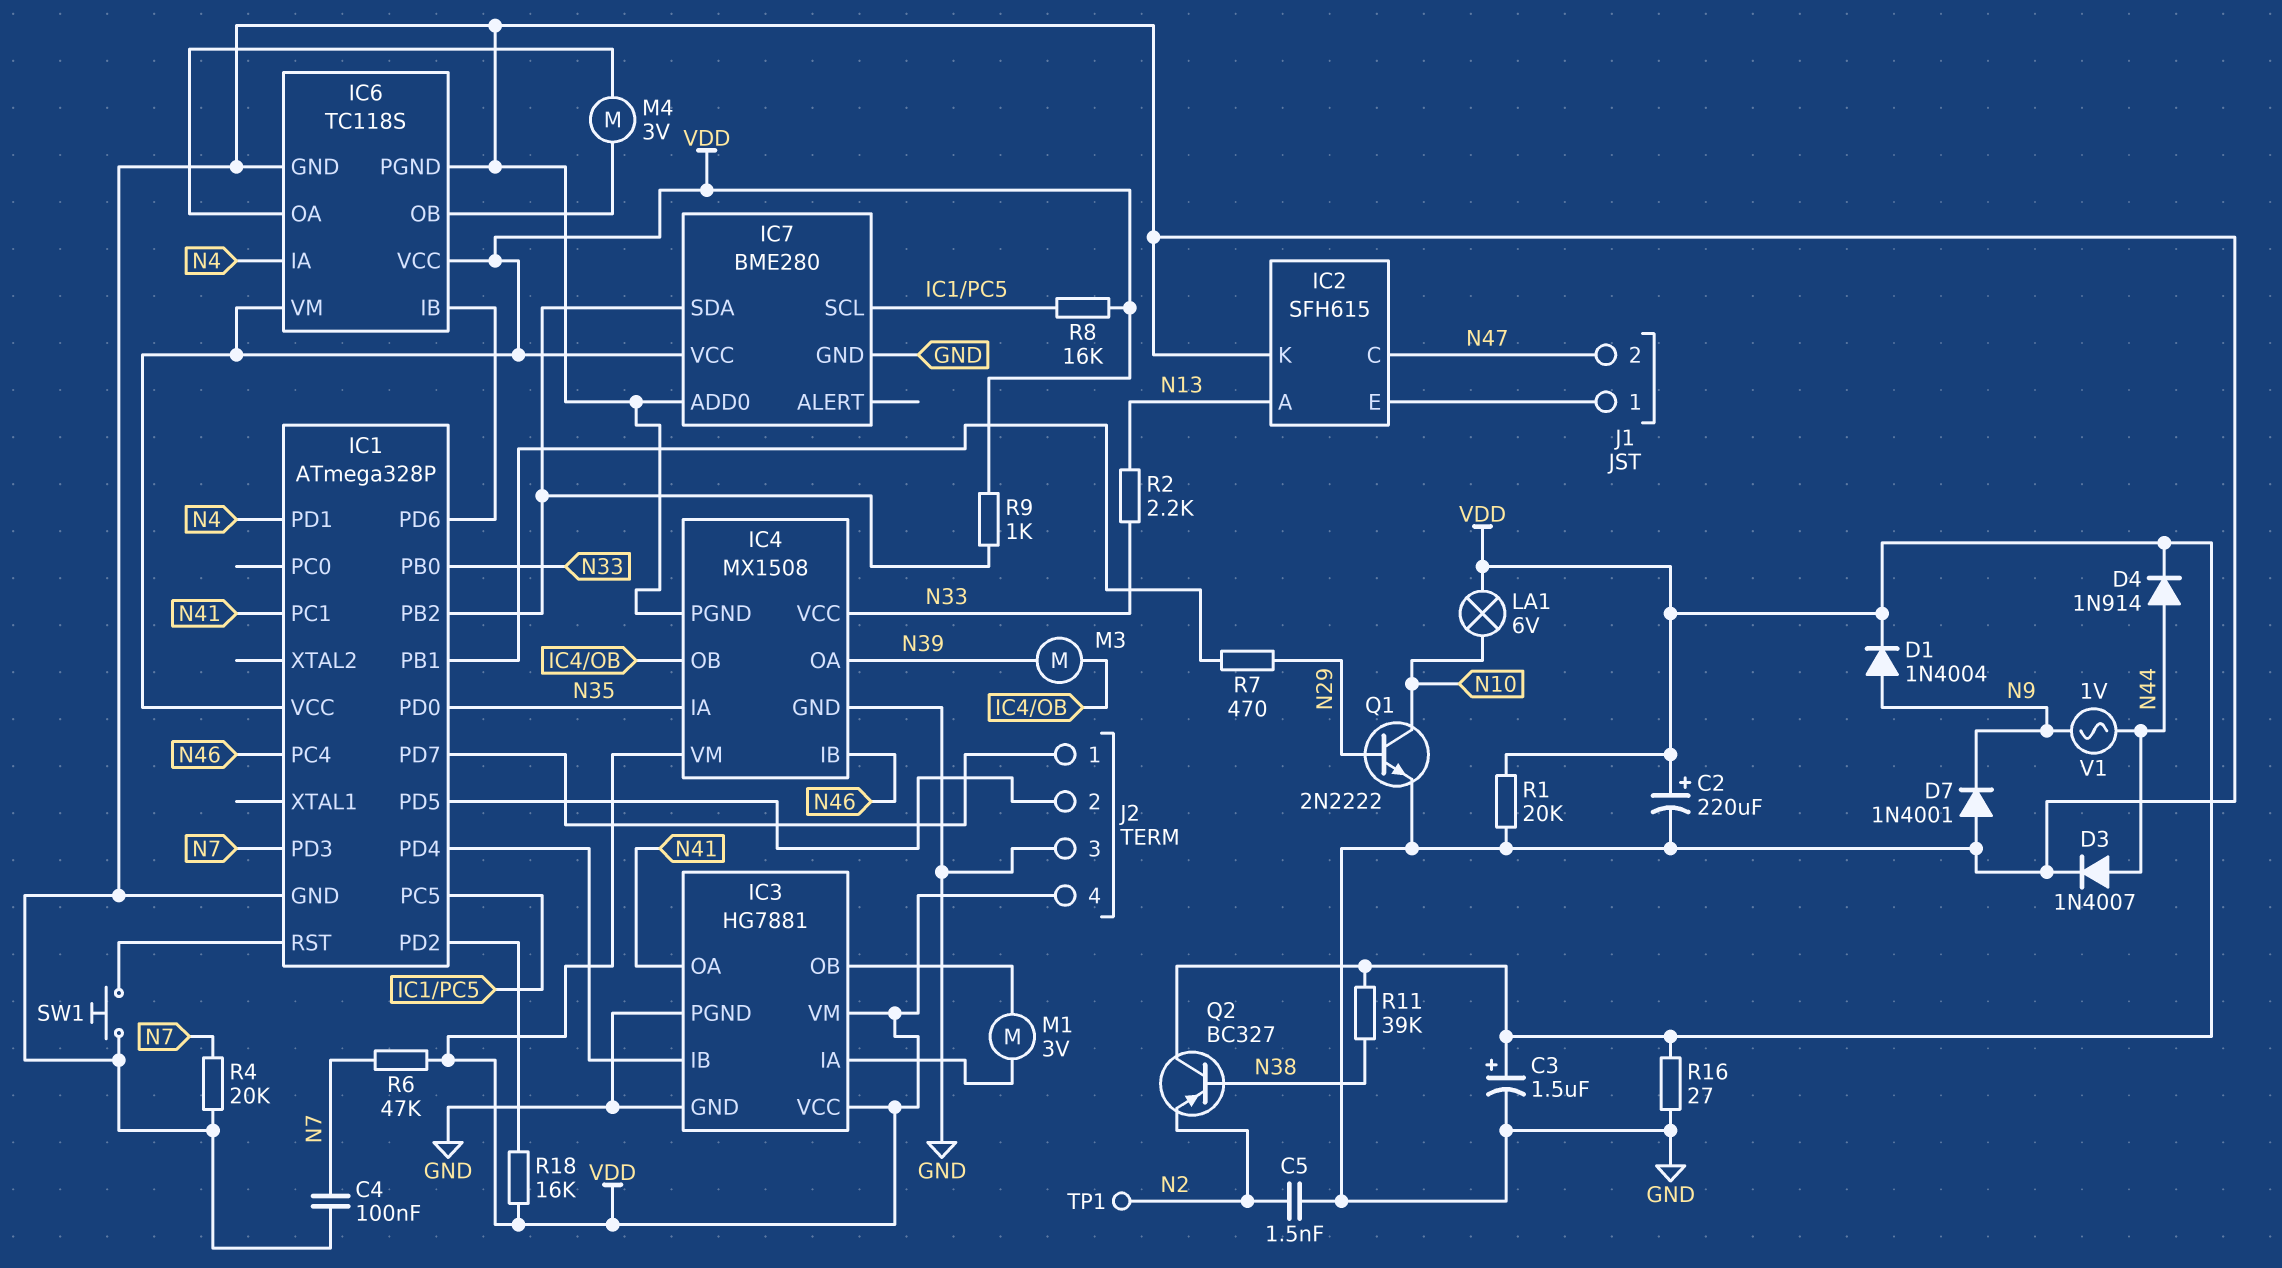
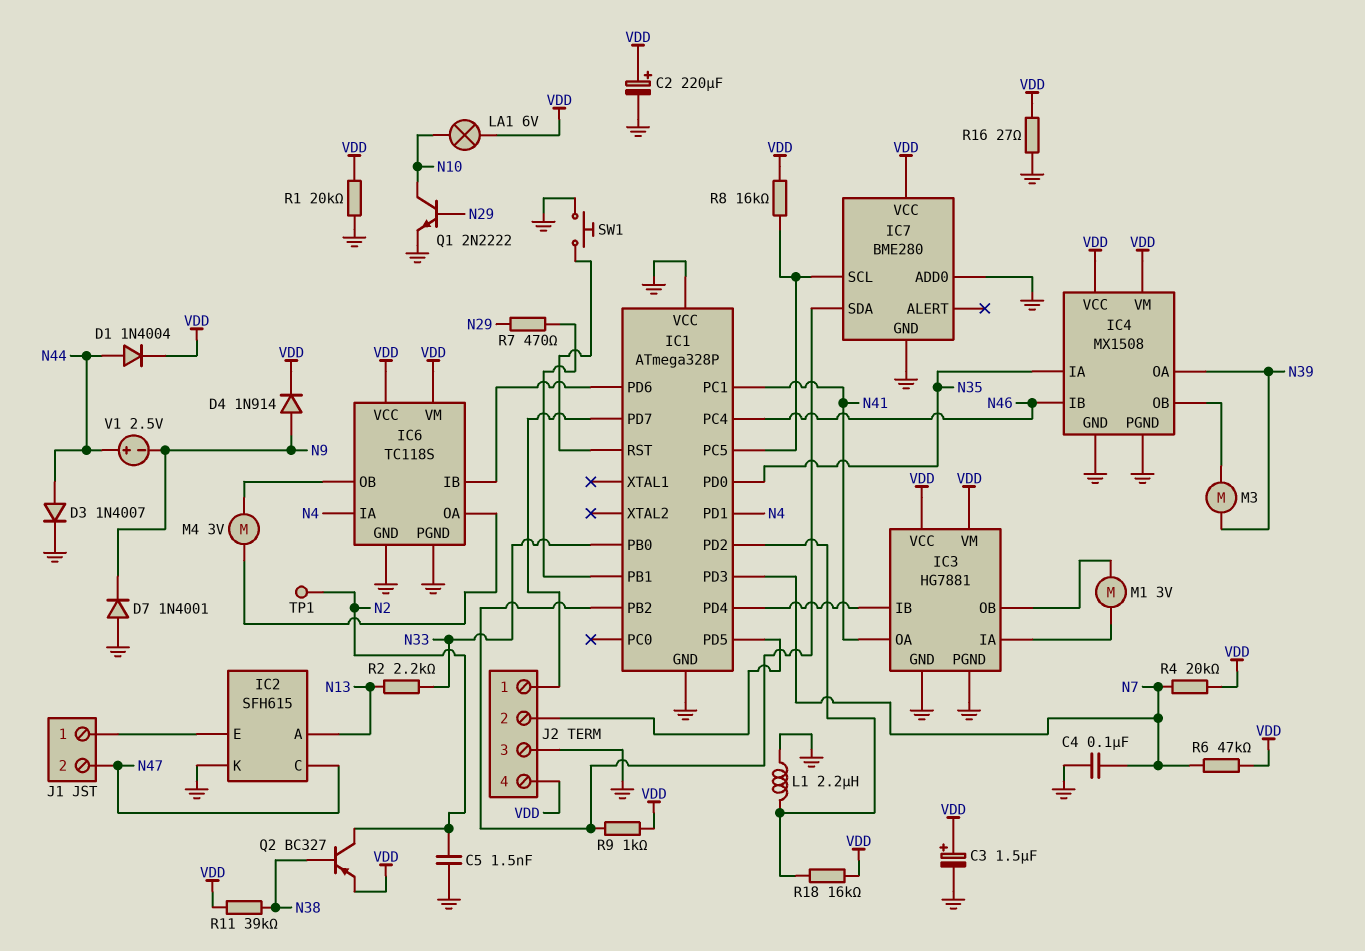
D1: diode 1N4004 (A N9, K VDD) -> diode 1N4004 (A N44, K VDD)
D4: diode 1N914 (A N44, K VDD) -> diode 1N914 (A N9, K VDD)
IC1 pin VCC: VDD -> GND
IC4 pin VCC: N33 -> VDD
L1: none -> 2.2uH (GND, IC1/PD2)
Q2: PNP BC327 (B N38, C VDD, E N2) -> PNP BC327 (B N38, C N2, E VDD)
R4: 20k (GND, N7) -> 20k (N7, VDD)
V1: AC 1V (N9, N44) -> 2.5V (plus N44, minus N9)

